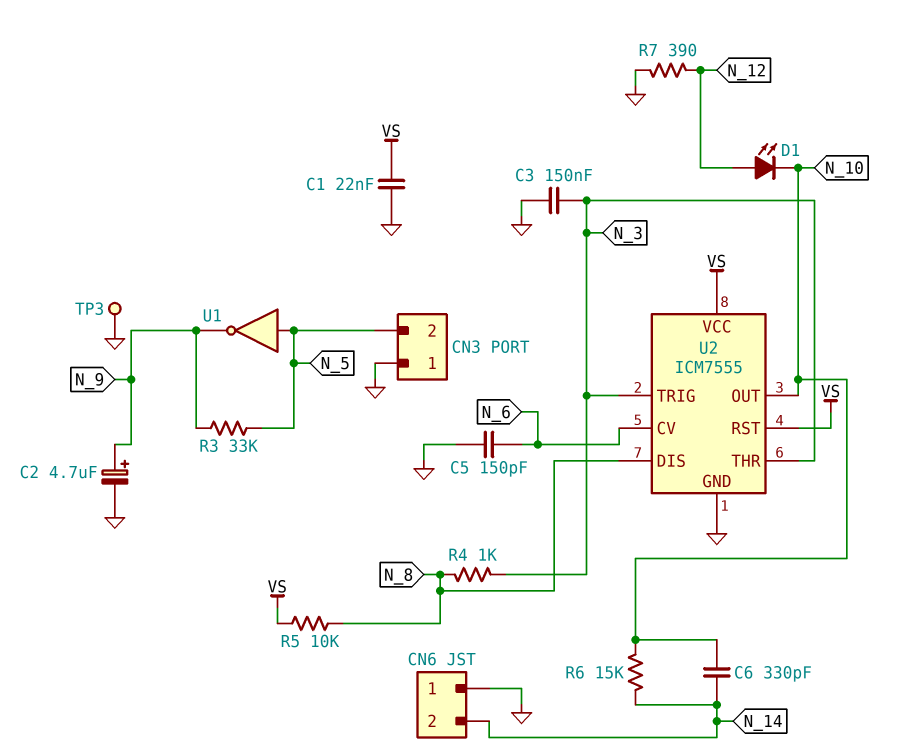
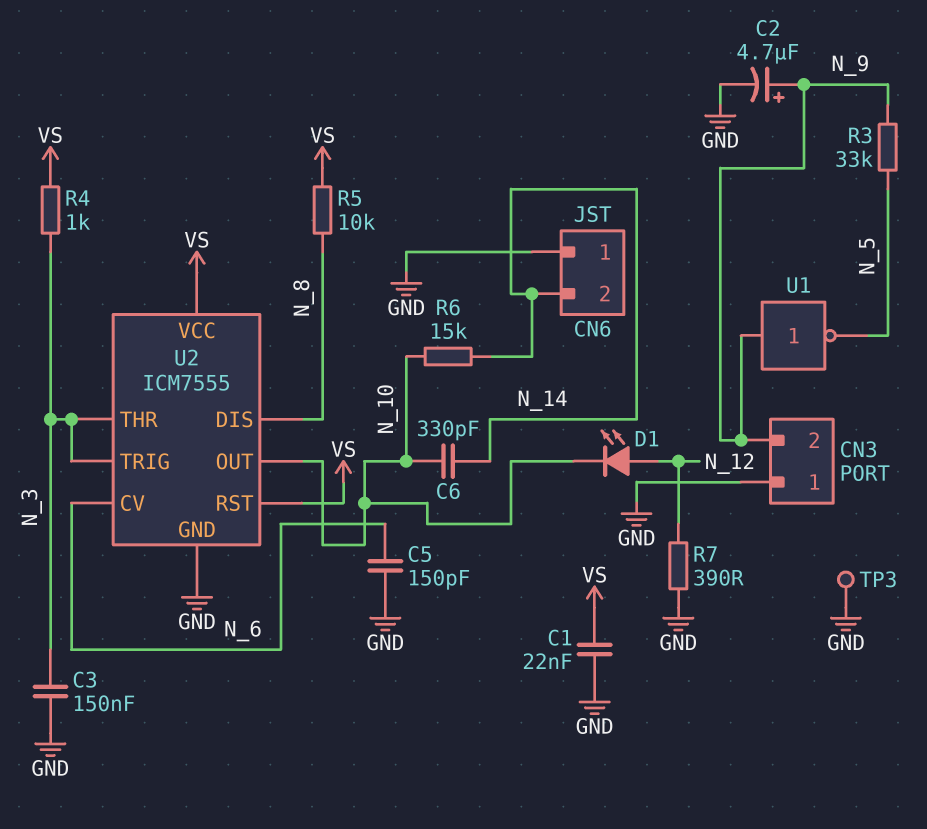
CN3 pin 2: N_5 -> N_9
R4: 1k (N_3, N_8) -> 1k (N_3, VS)
U1: NOT (in N_5, out N_9) -> NOT (in N_9, out N_5)

